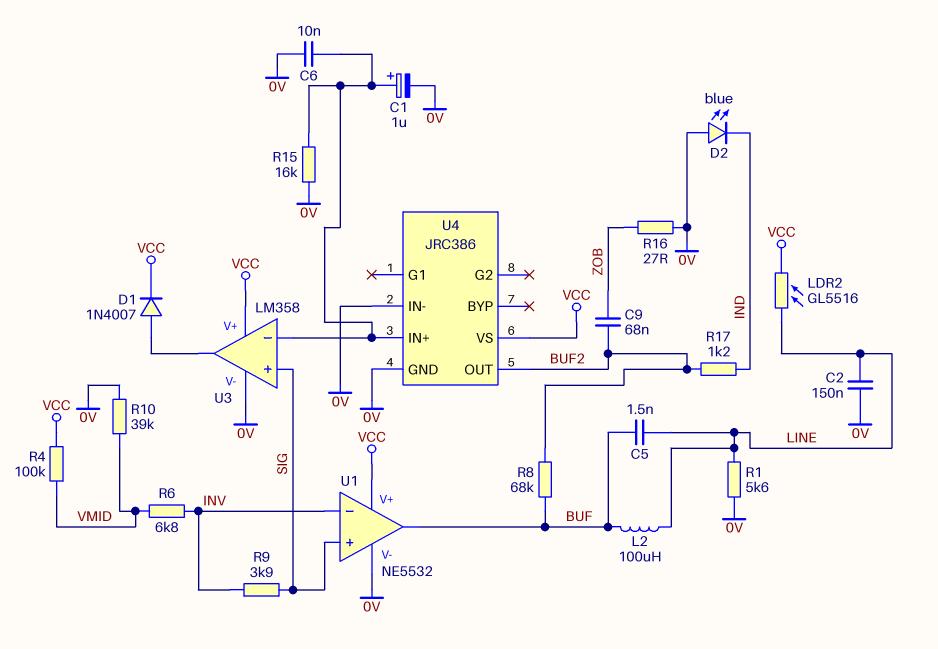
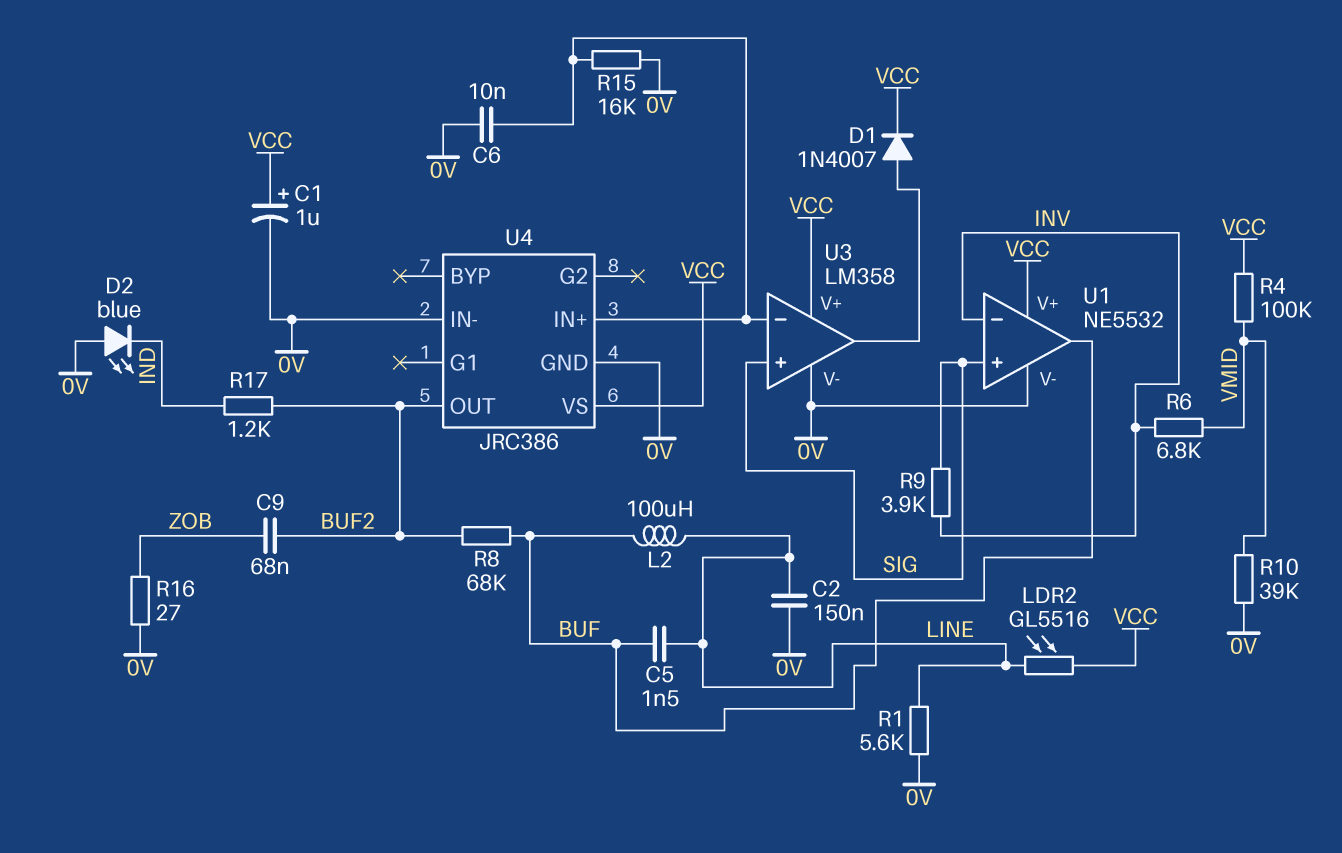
C1: 1uF (plus U3/in-, minus 0V) -> 1uF (plus VCC, minus 0V)

